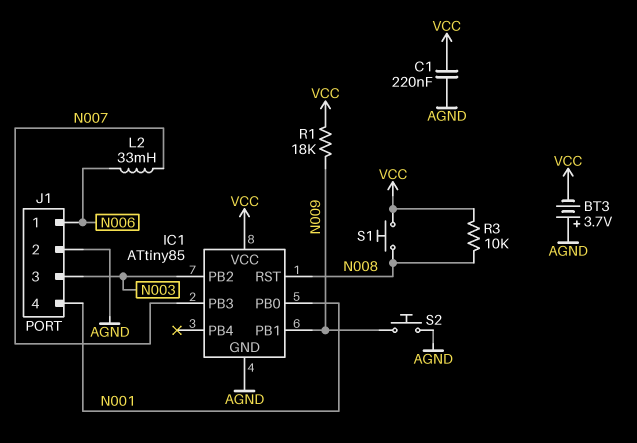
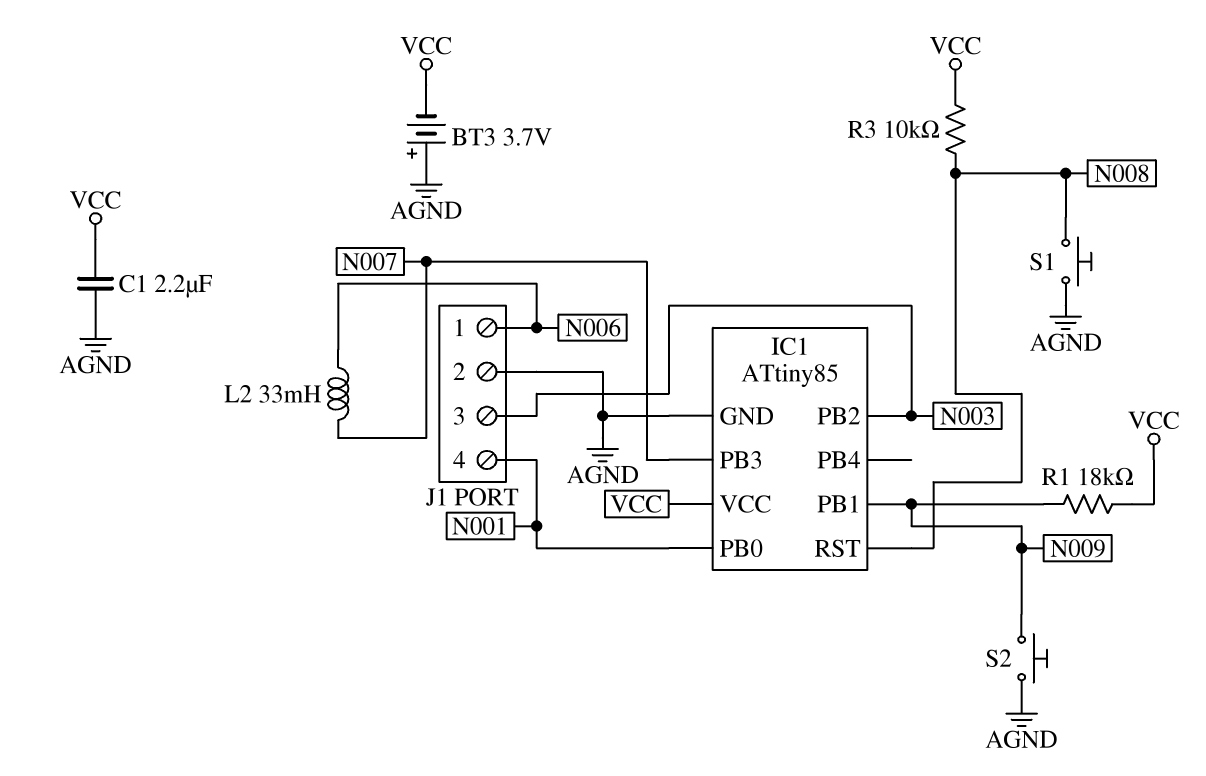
C1: 220nF (AGND, VCC) -> 2.2uF (AGND, VCC)
S1: button (N008, VCC) -> button (AGND, N008)

